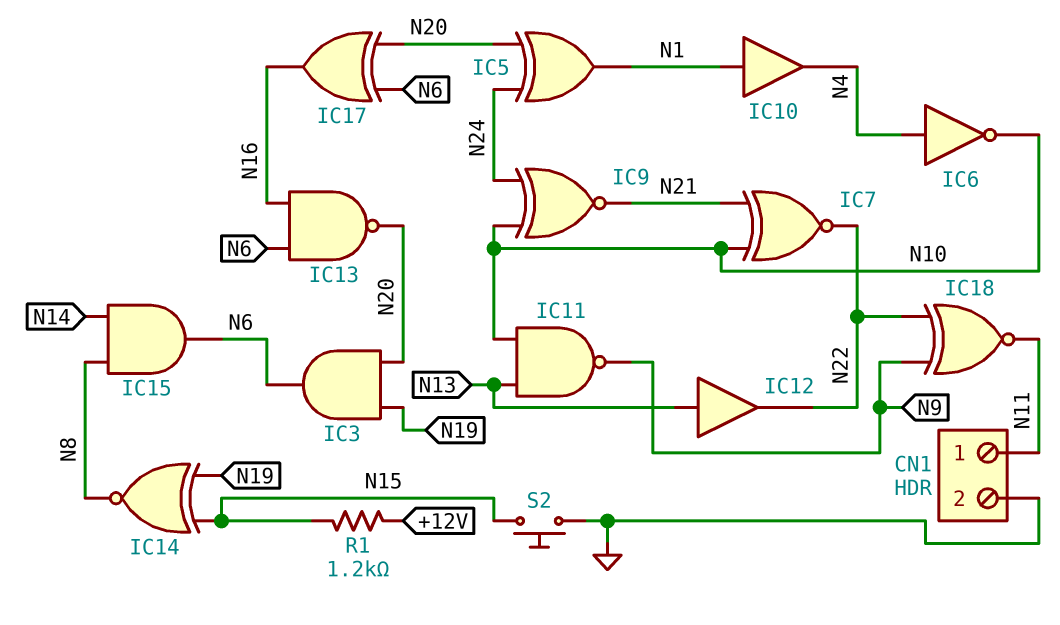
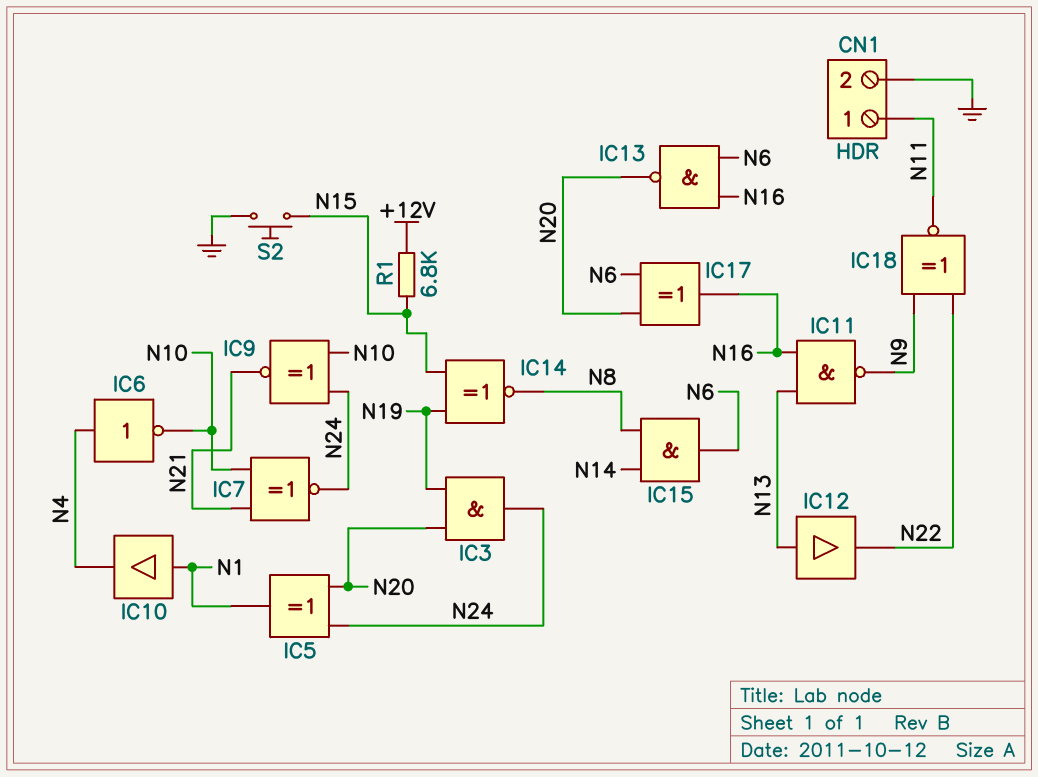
IC3: AND (in N19, in N20, out N6) -> AND (in N19, in N20, out N24)
IC7: XNOR (in N10, in N21, out N22) -> XNOR (in N10, in N21, out N24)
IC11: NAND (in N10, in N13, out N9) -> NAND (in N13, in N16, out N9)
R1: 1.2k (+12V, N15) -> 6.8k (+12V, N15)

